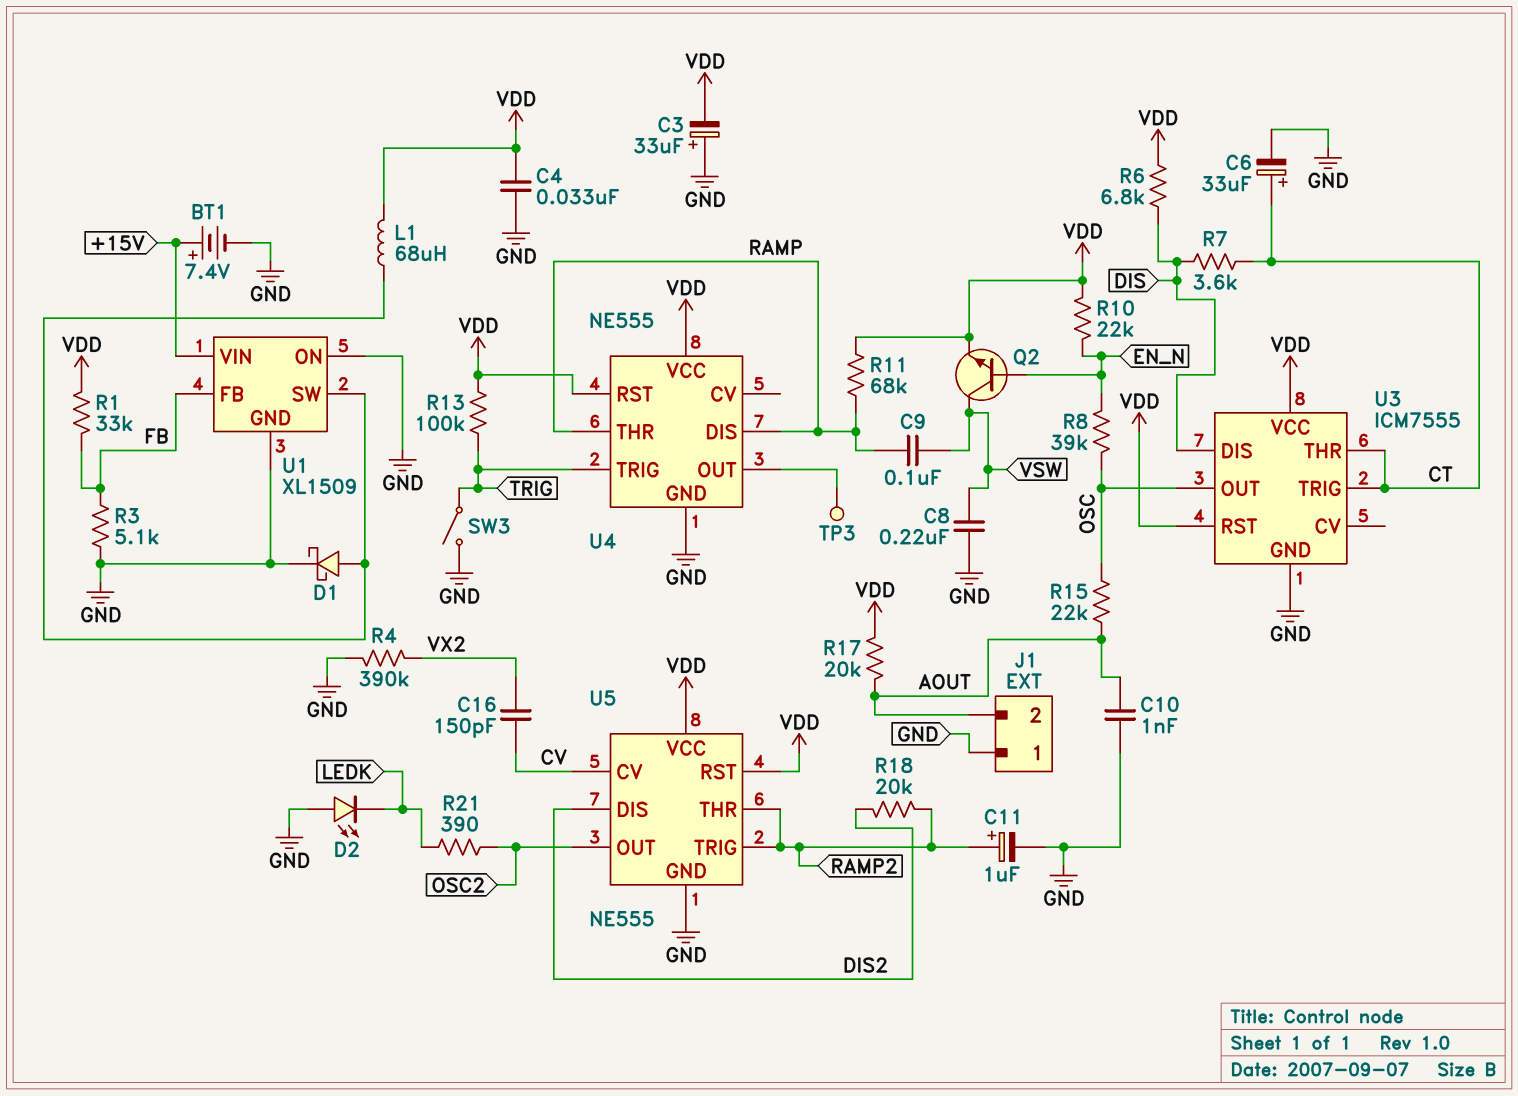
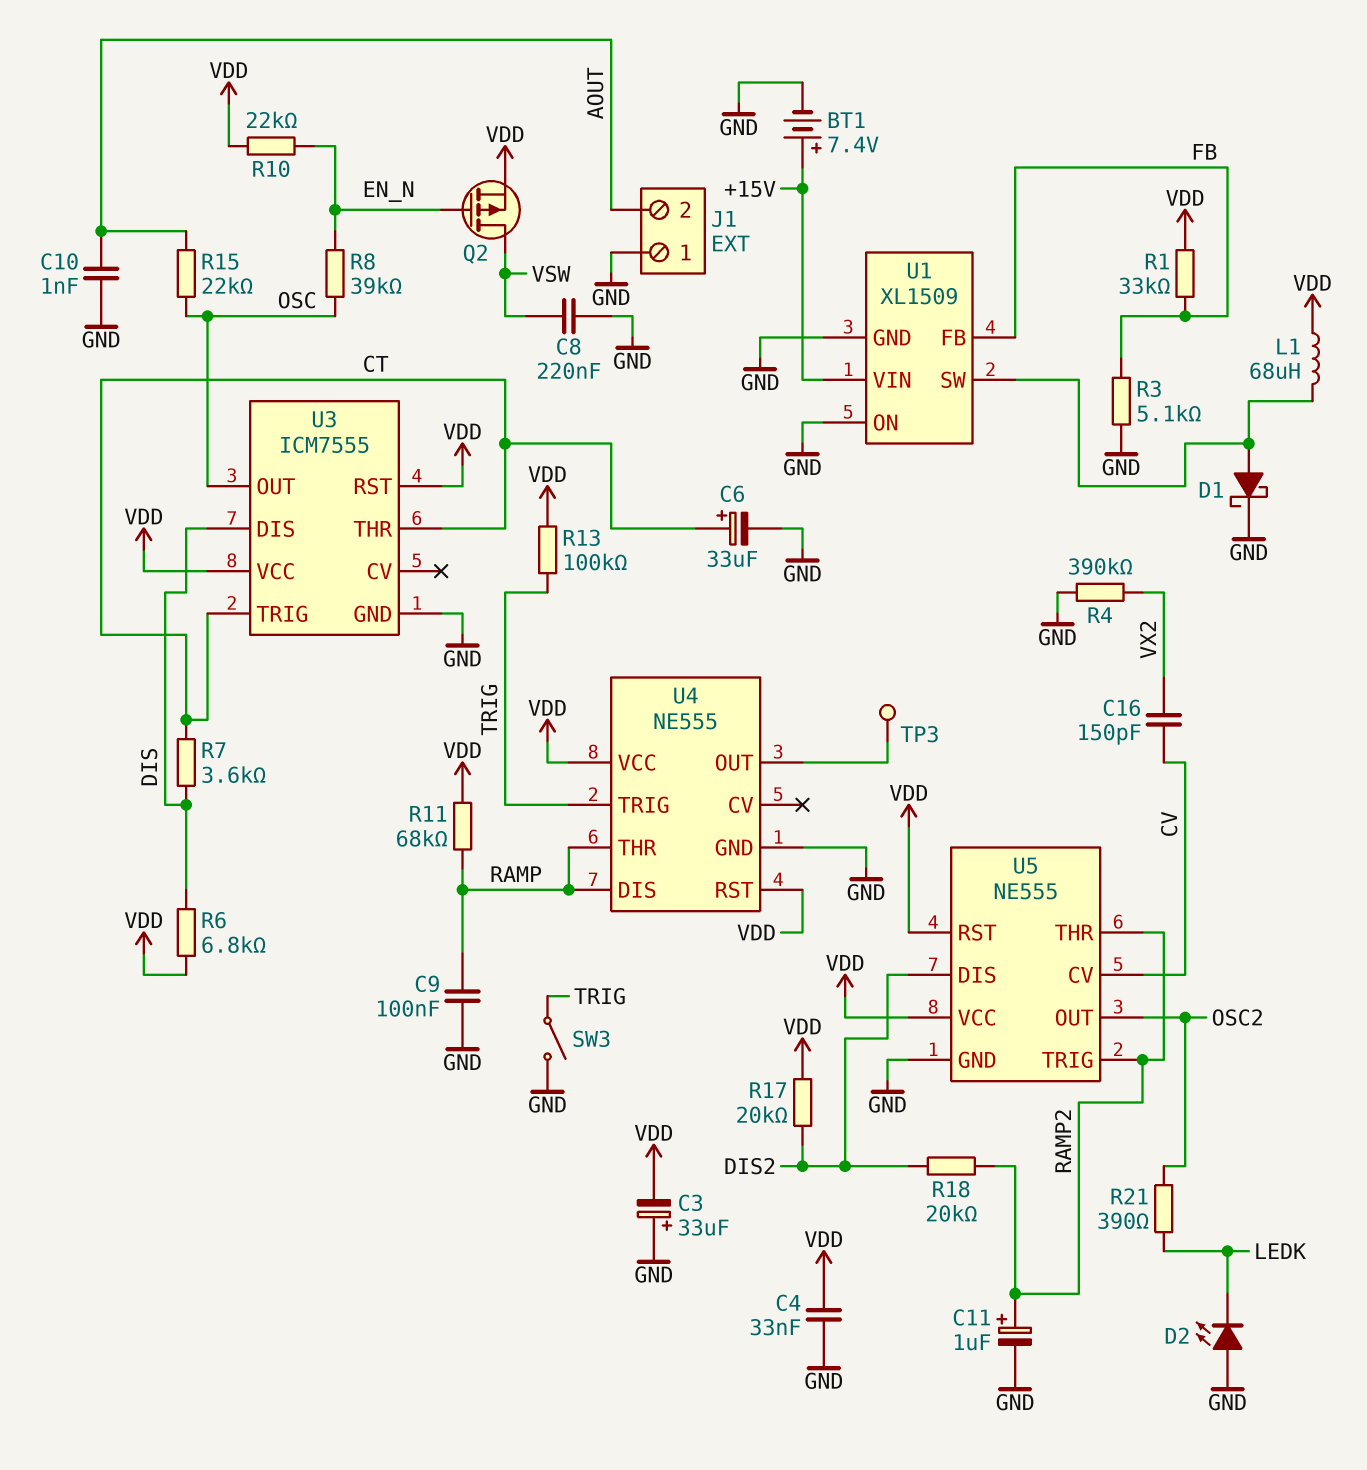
C9: 100nF (RAMP, VSW) -> 100nF (GND, RAMP)
Q2: NPN (B EN_N, C VSW, E VDD) -> PMOS (G EN_N, D VSW, S VDD)
R17: 20k (AOUT, VDD) -> 20k (DIS2, VDD)

